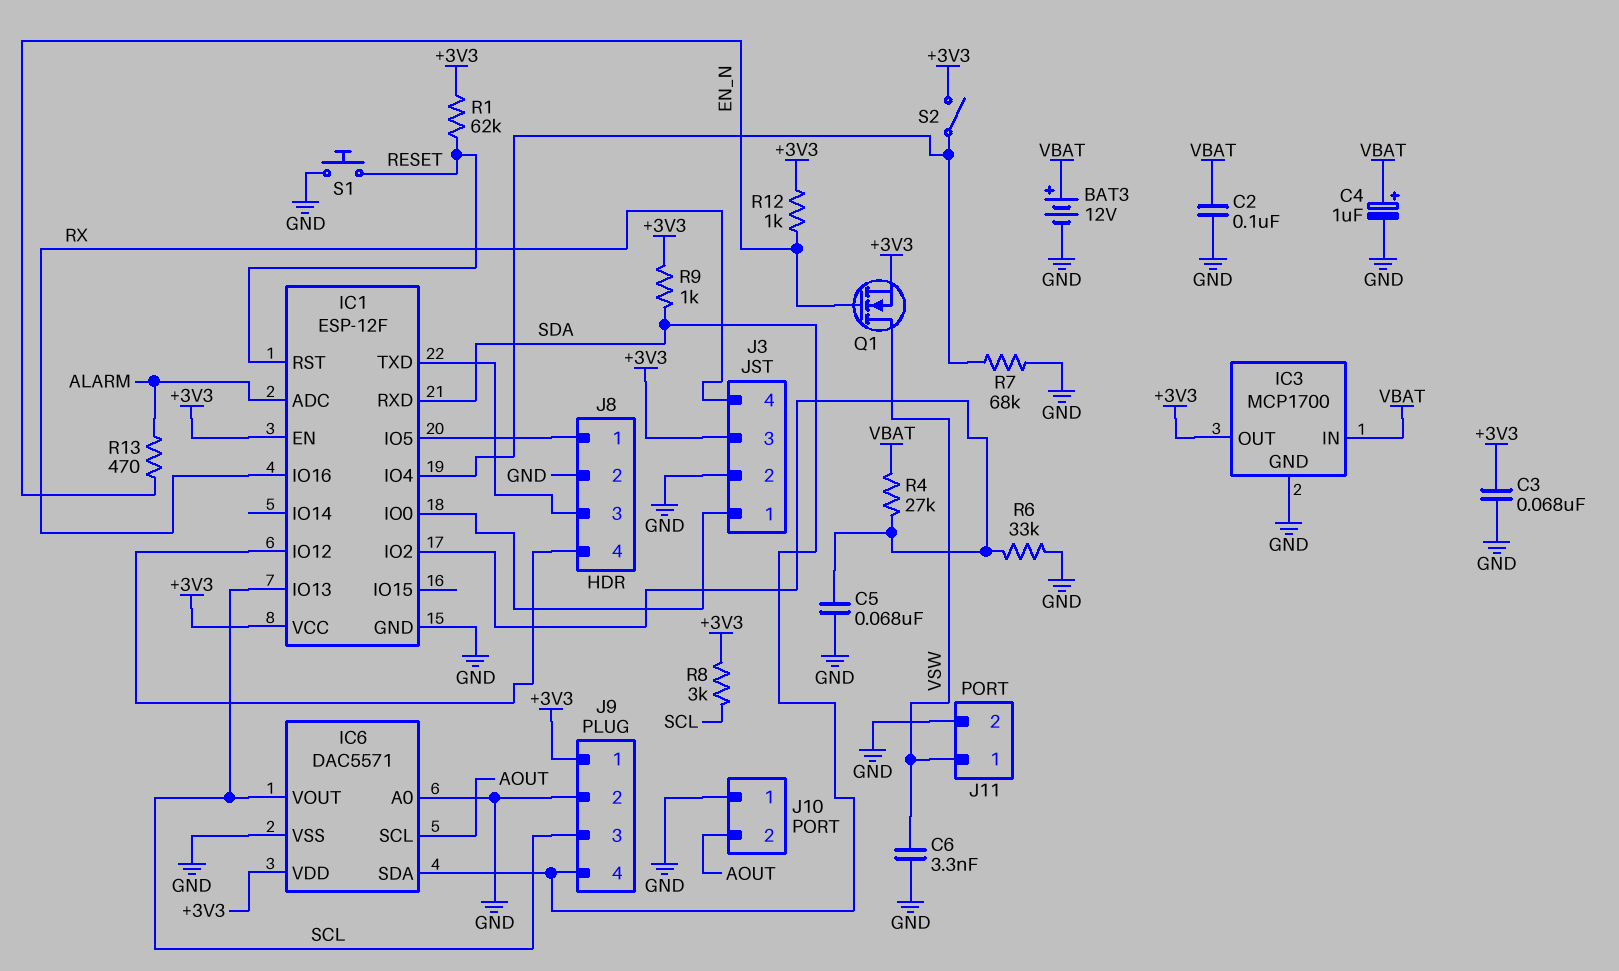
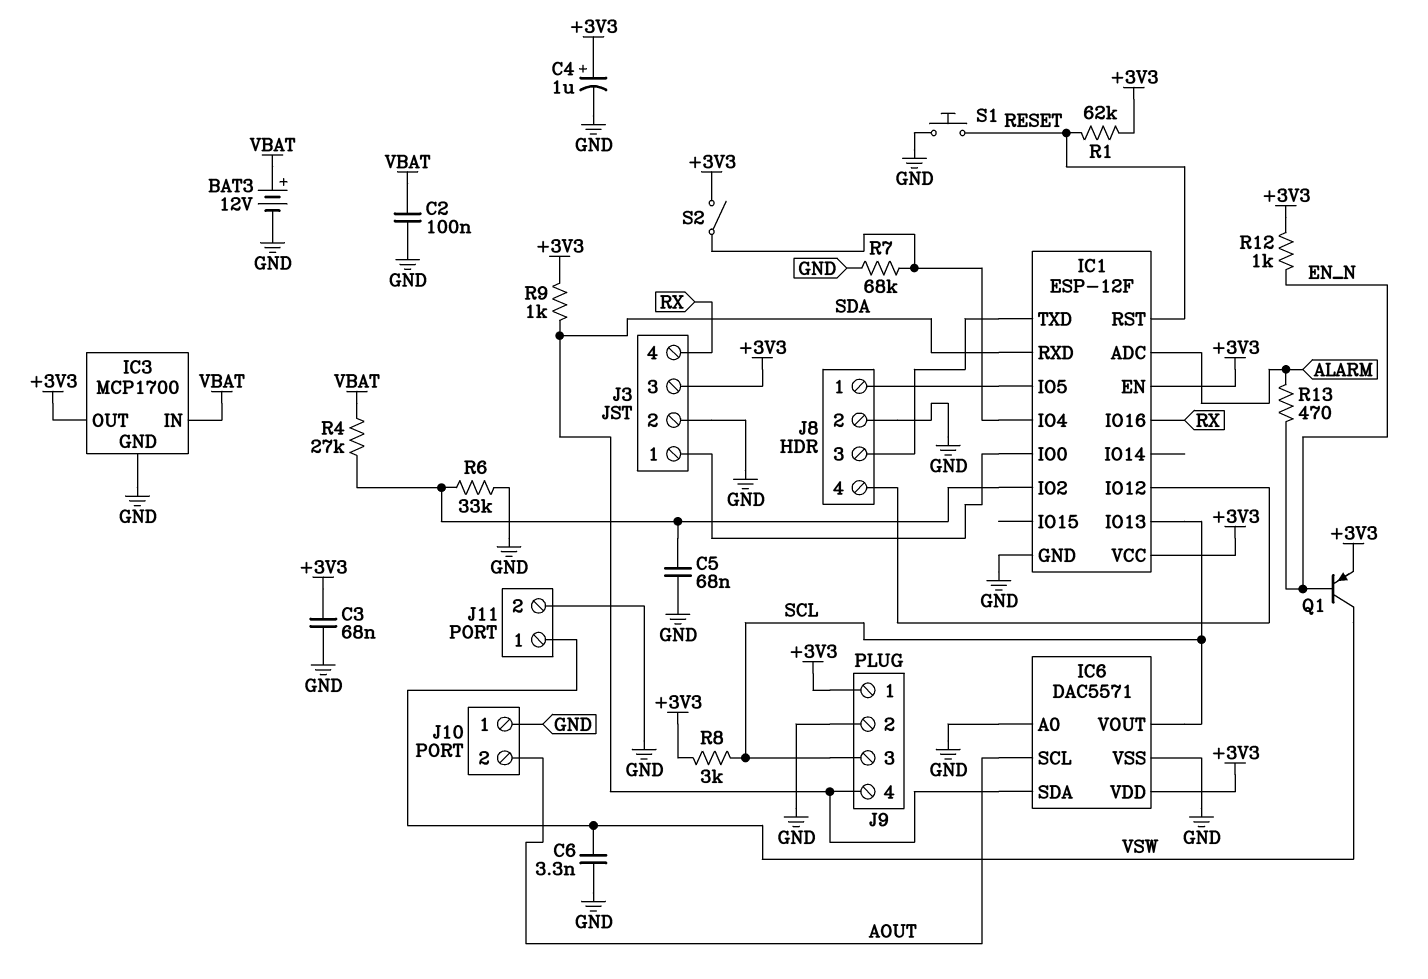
C4: 1uF (plus VBAT, minus GND) -> 1uF (plus +3V3, minus GND)
Q1: NMOS (G EN_N, D VSW, S +3V3) -> PNP (B EN_N, C VSW, E +3V3)

